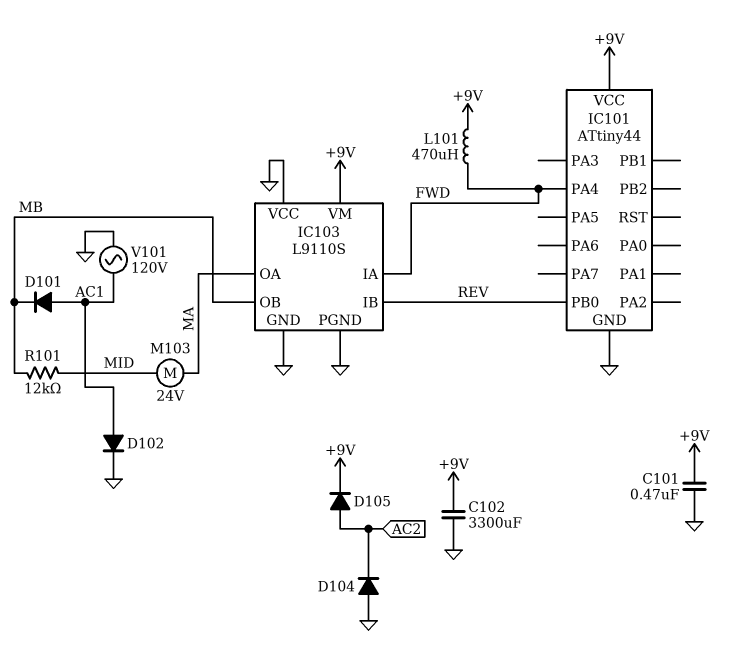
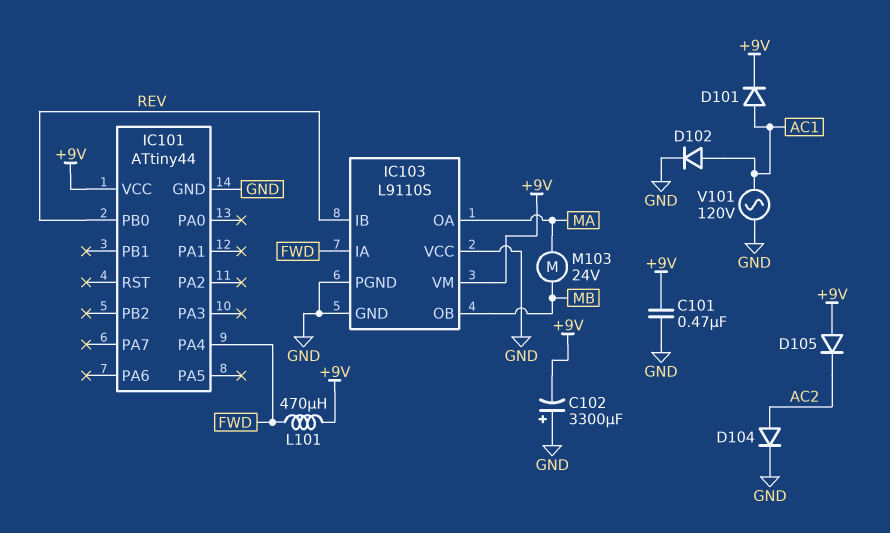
C102: 3300uF (+9V, GND) -> 3300uF (plus GND, minus +9V)
D101: diode (A AC1, K MB) -> diode (A AC1, K +9V)
D104: diode (A GND, K AC2) -> diode (A AC2, K GND)
D105: diode (A AC2, K +9V) -> diode (A +9V, K AC2)
M103: motor 24V (MA, MID) -> motor 24V (MA, MB)
R101: 12k (MB, MID) -> none

